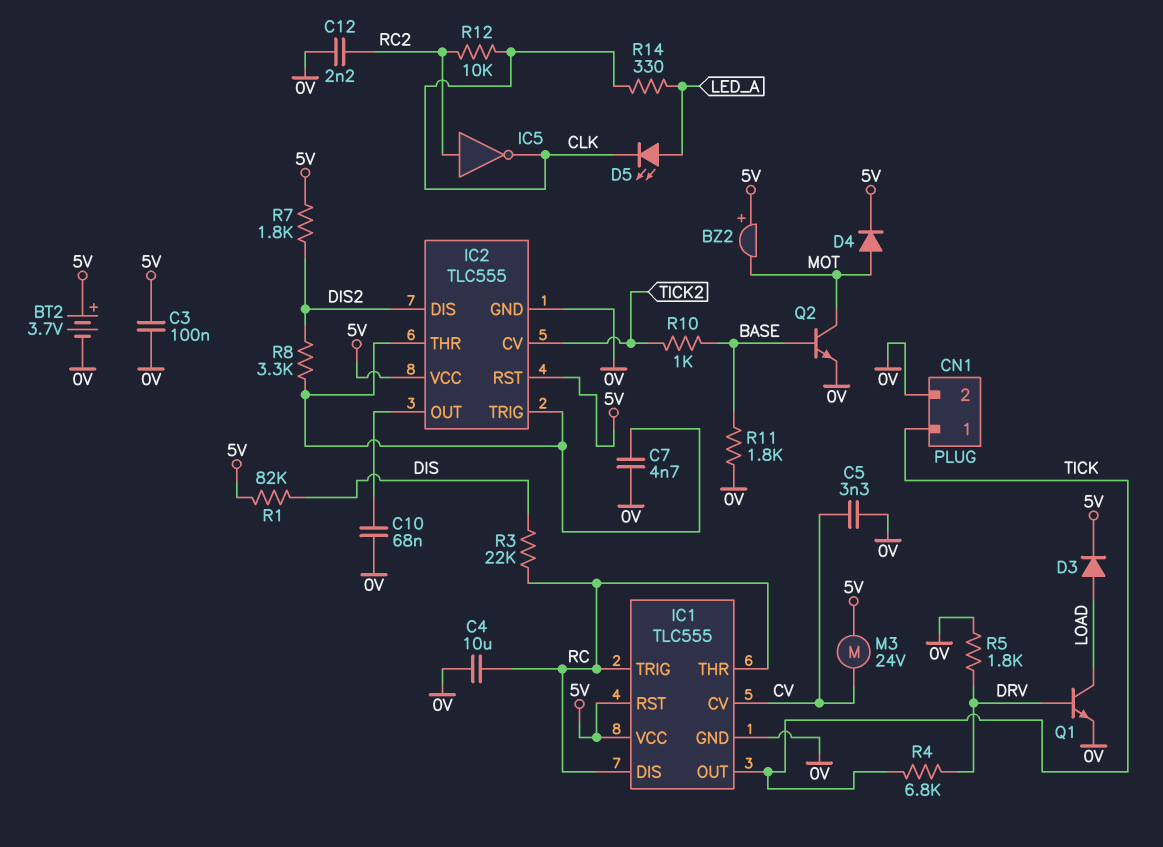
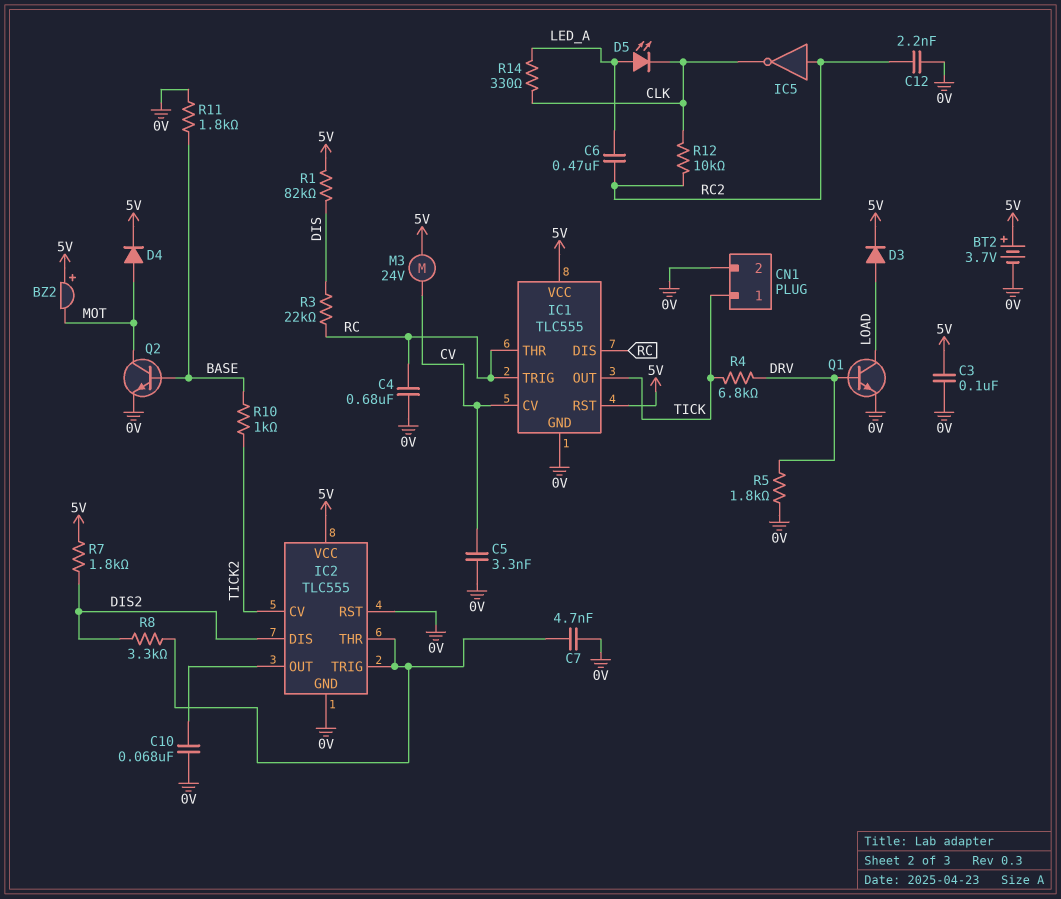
C4: 10uF (0V, RC) -> 680nF (0V, RC)
C6: none -> 470nF (LED_A, RC2)
IC2 pin RST: 5V -> 0V

